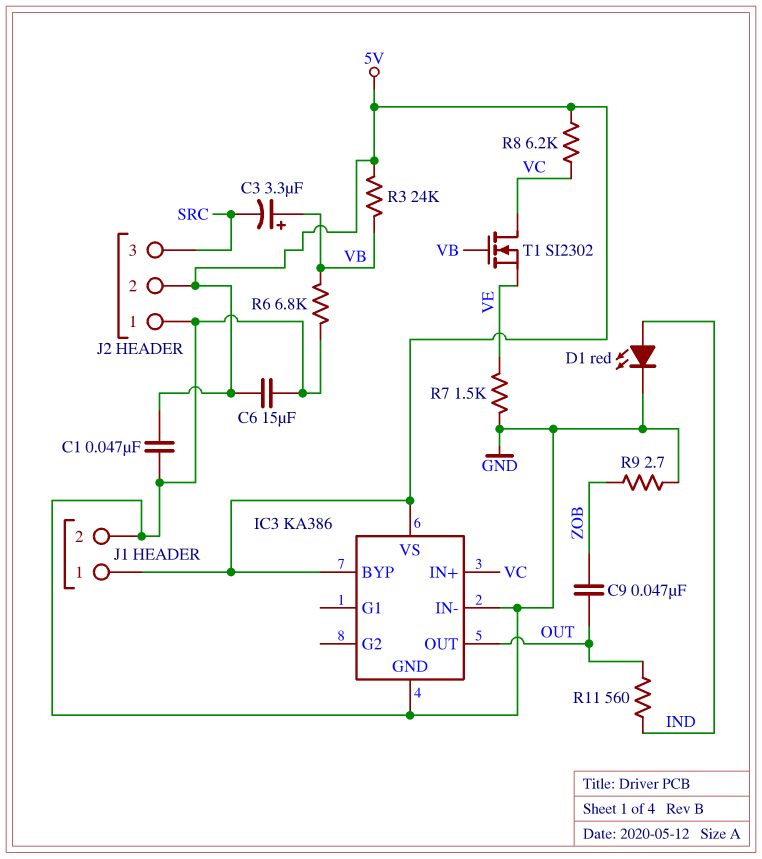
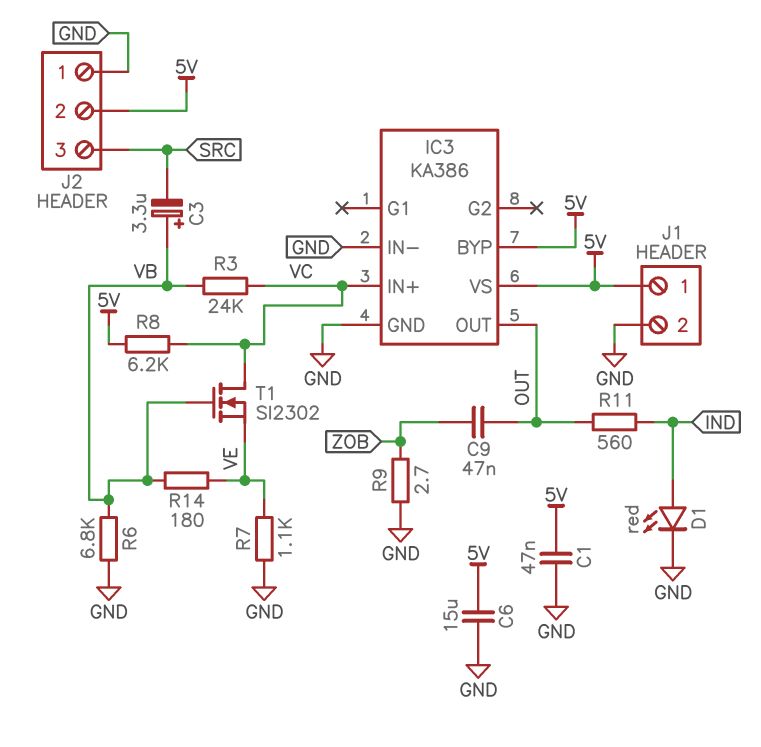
R3: 24k (5V, VB) -> 24k (VB, VC)
R7: 1.5k (GND, VE) -> 1.1k (GND, VE)
R14: none -> 180 (VB, VE)

